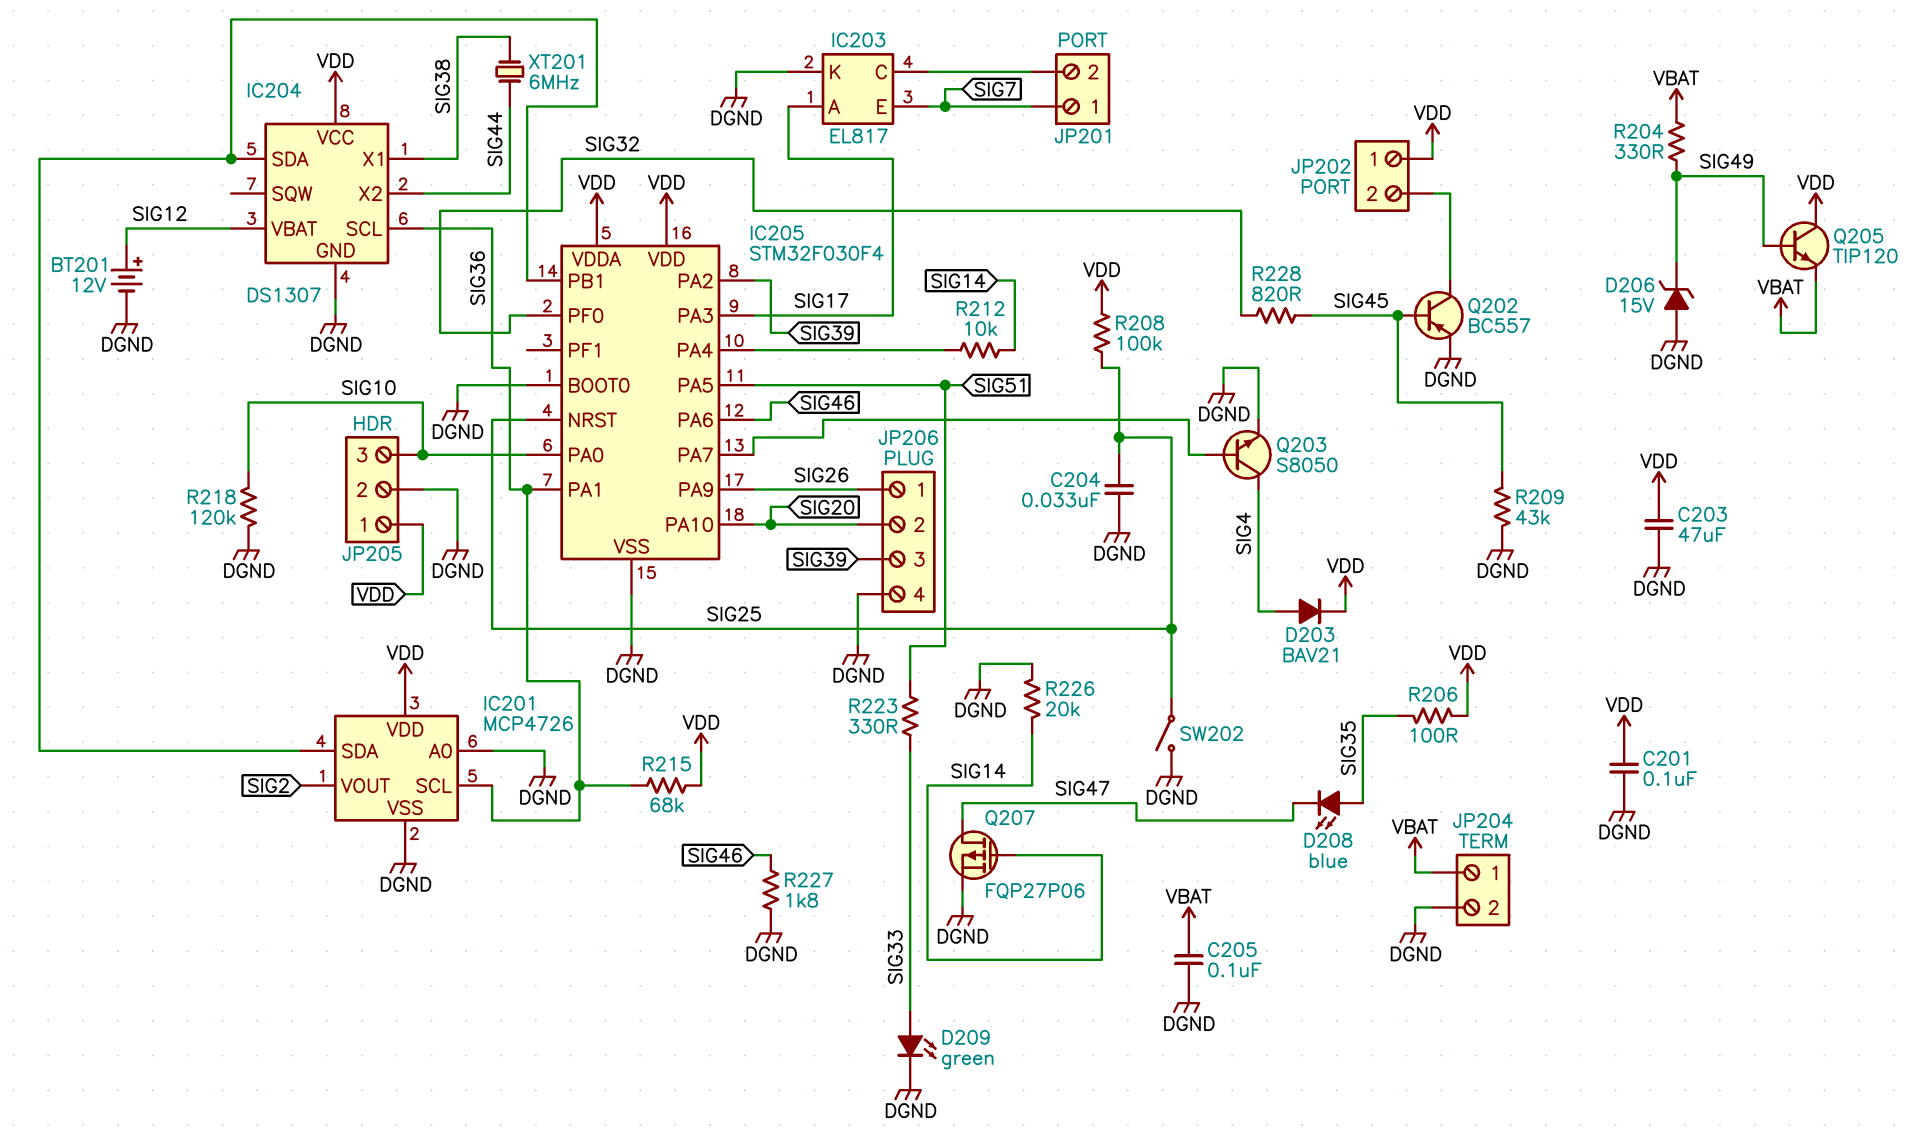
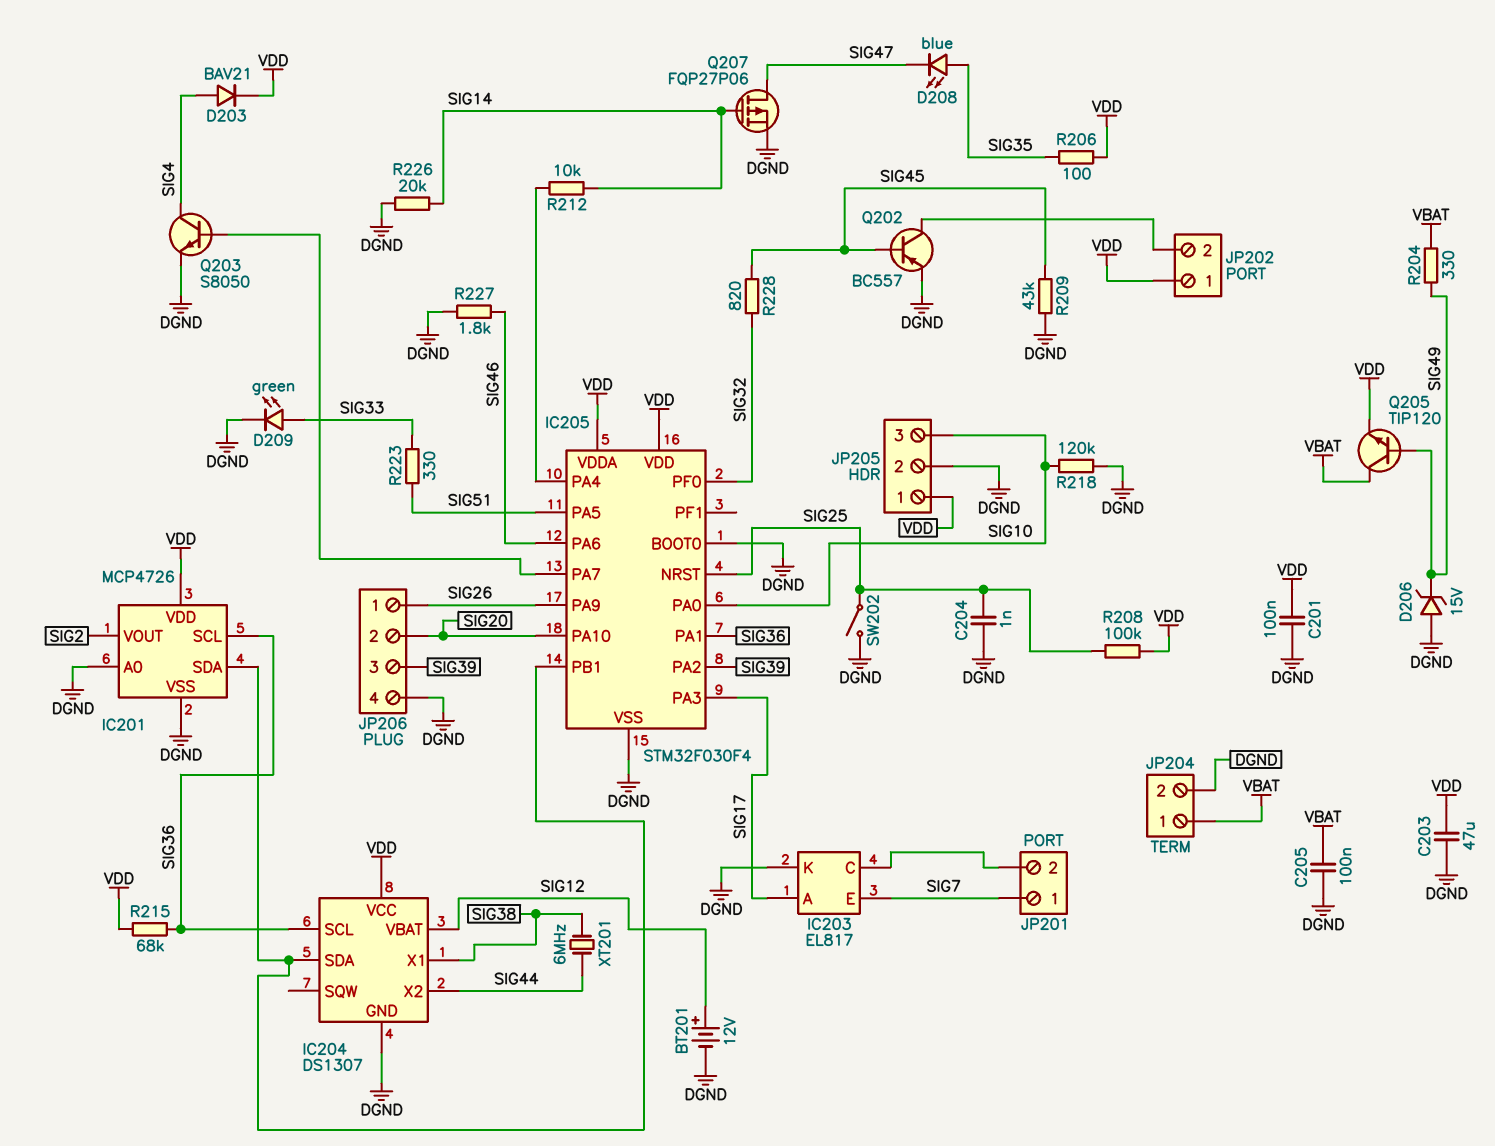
C204: 33nF (DGND, SIG25) -> 1nF (DGND, SIG25)
Q205: NPN TIP120 (B SIG49, C VDD, E VBAT) -> NPN TIP120 (B SIG49, C VBAT, E VDD)

